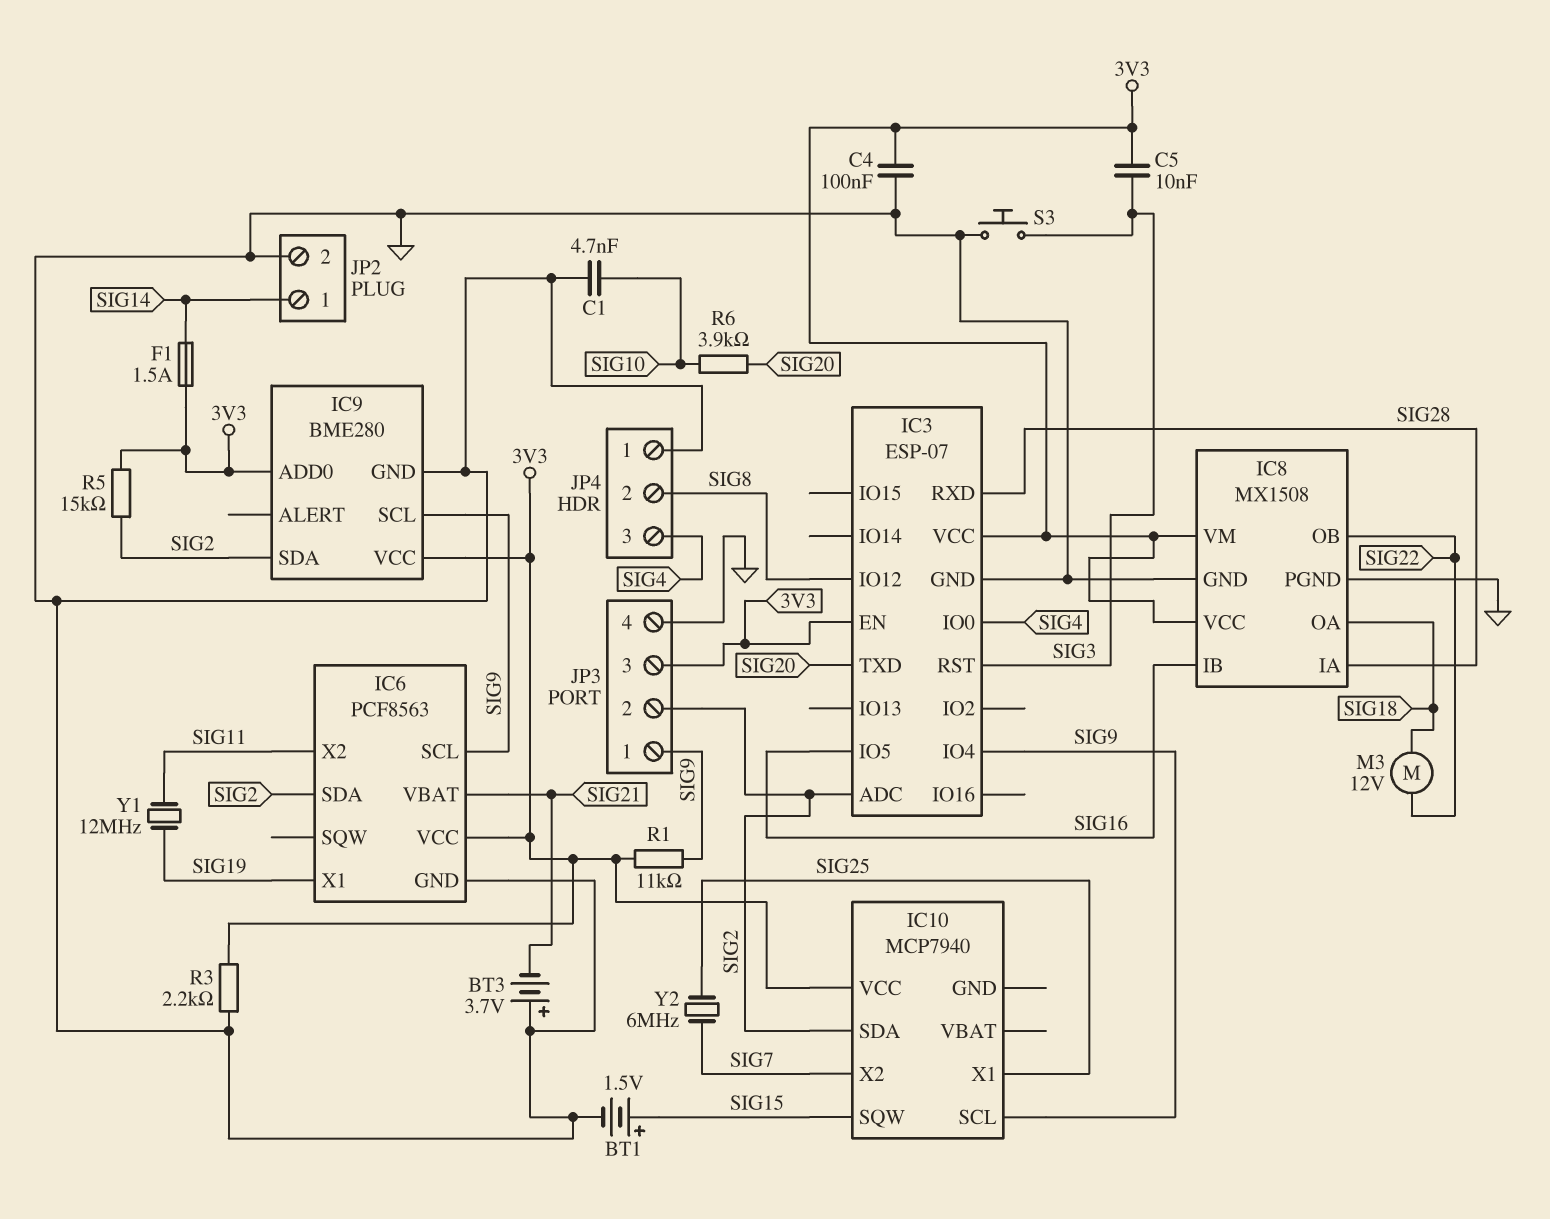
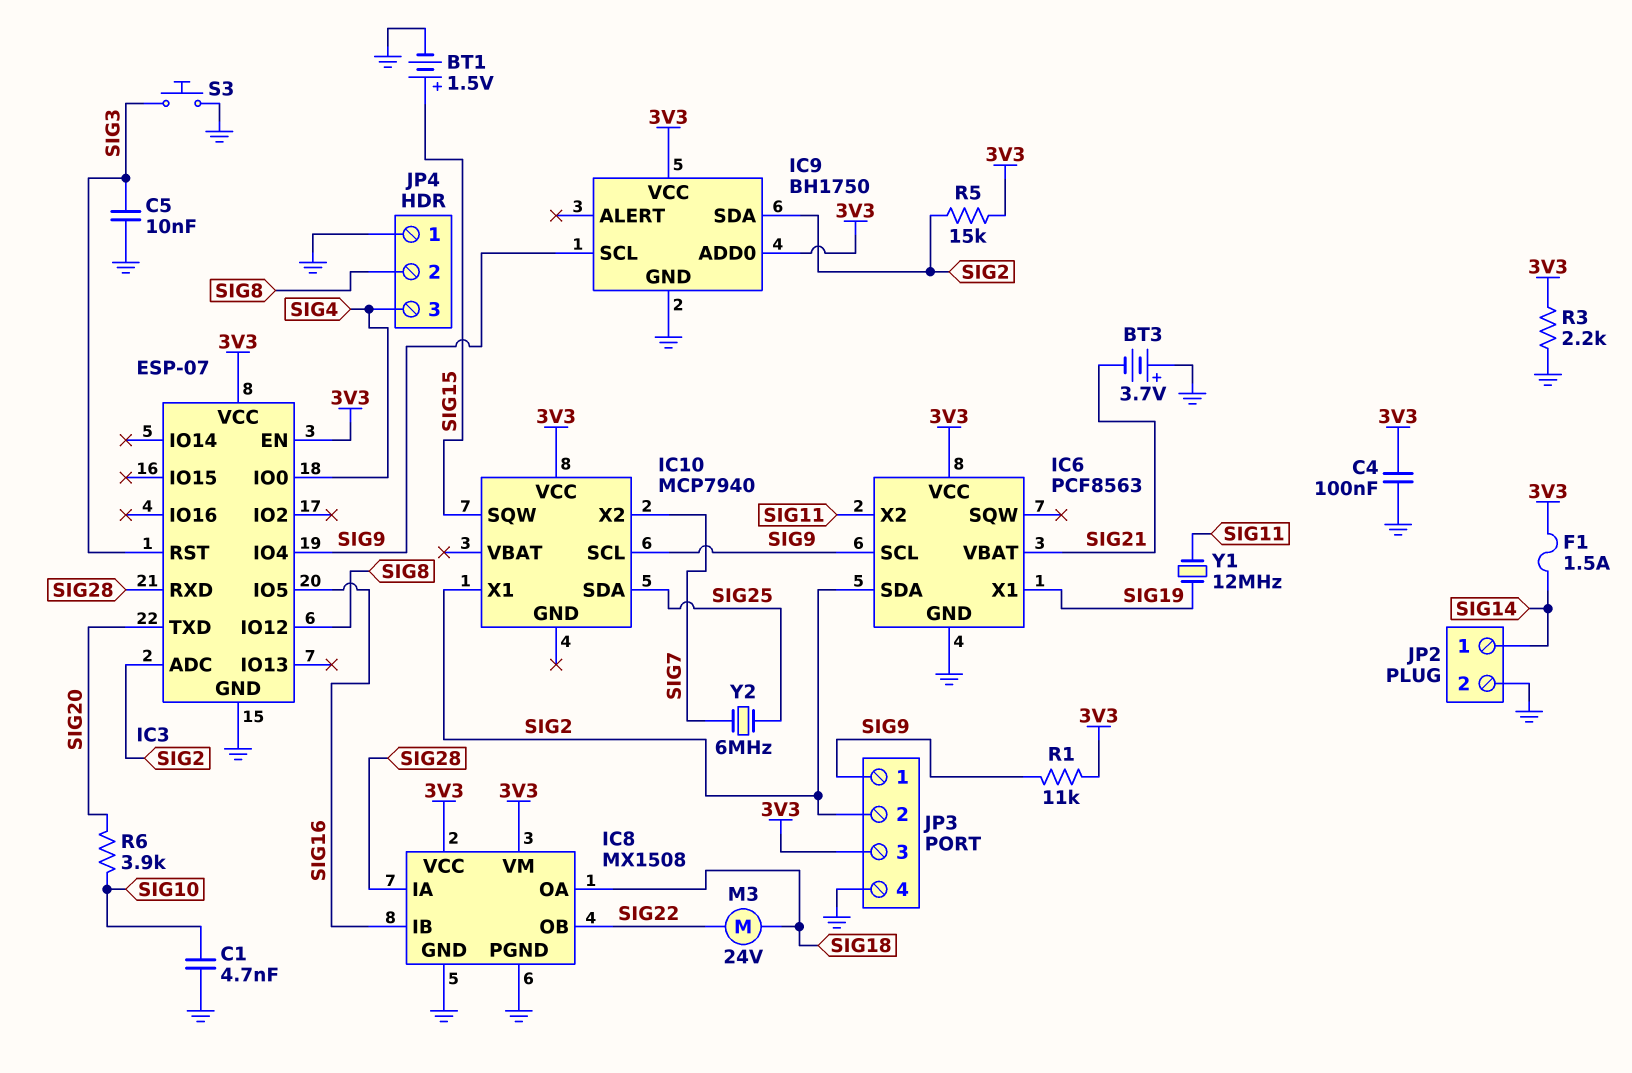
C5: 10nF (3V3, SIG3) -> 10nF (GND, SIG3)
IC9: BME280 -> BH1750
IC10 pin SDA: SIG2 -> SIG25
IC10 pin X1: SIG25 -> SIG2
M3: motor 12V (SIG18, SIG22) -> motor 24V (SIG18, SIG22)

